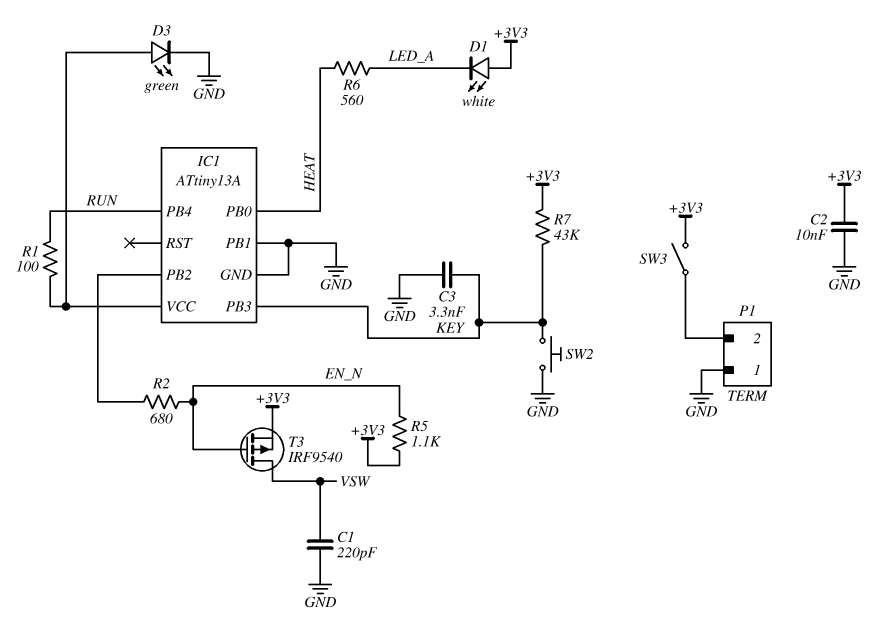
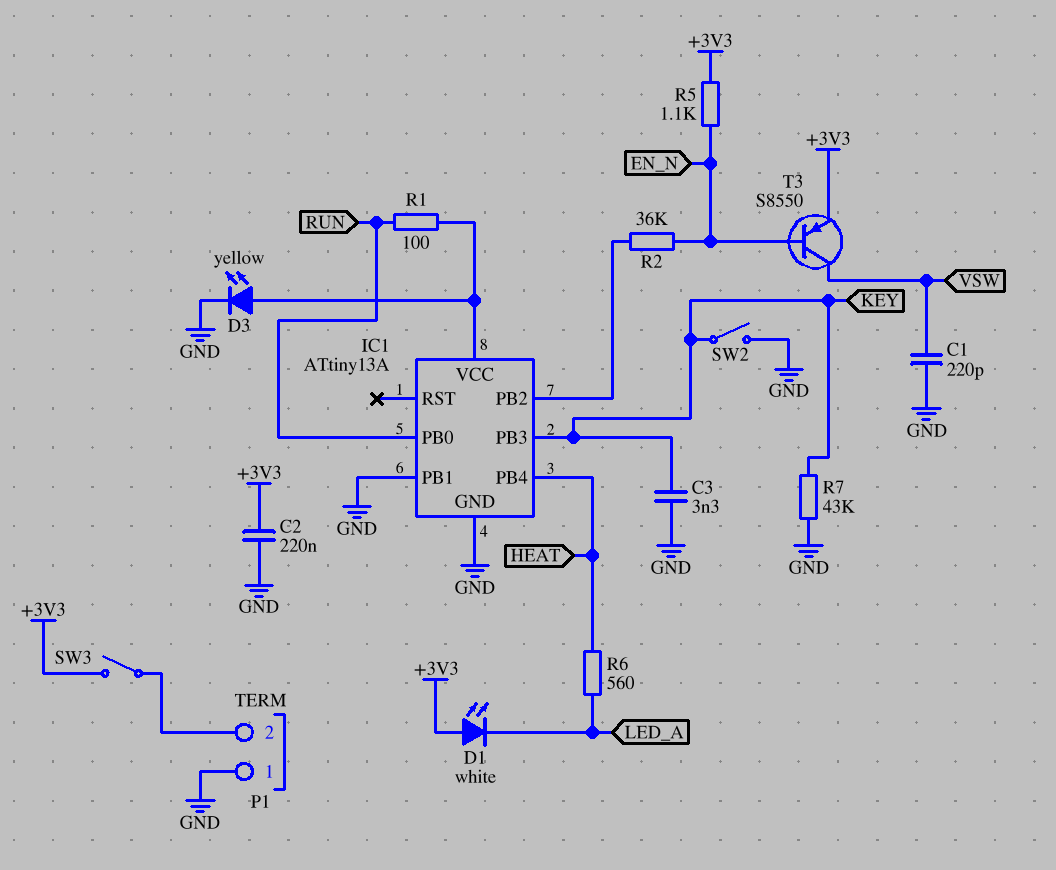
C2: 10nF (+3V3, GND) -> 220nF (+3V3, GND)
D3: LED green (A IC1/VCC, K GND) -> LED yellow (A IC1/VCC, K GND)
IC1 pin PB0: HEAT -> RUN
IC1 pin PB4: RUN -> HEAT
R2: 680 (EN_N, IC1/PB2) -> 36k (EN_N, IC1/PB2)
R7: 43k (+3V3, KEY) -> 43k (GND, KEY)
SW2: button (GND, KEY) -> switch (GND, KEY)
T3: PMOS IRF9540 (G EN_N, D VSW, S +3V3) -> PNP S8550 (B EN_N, C VSW, E +3V3)

